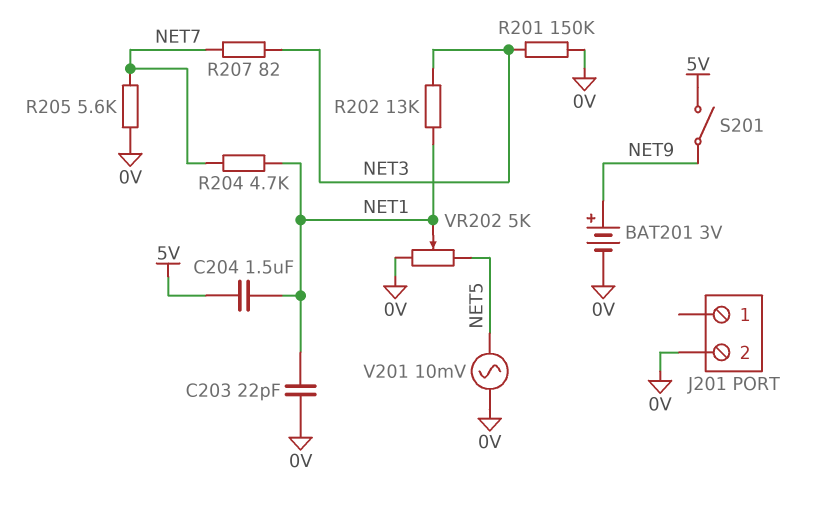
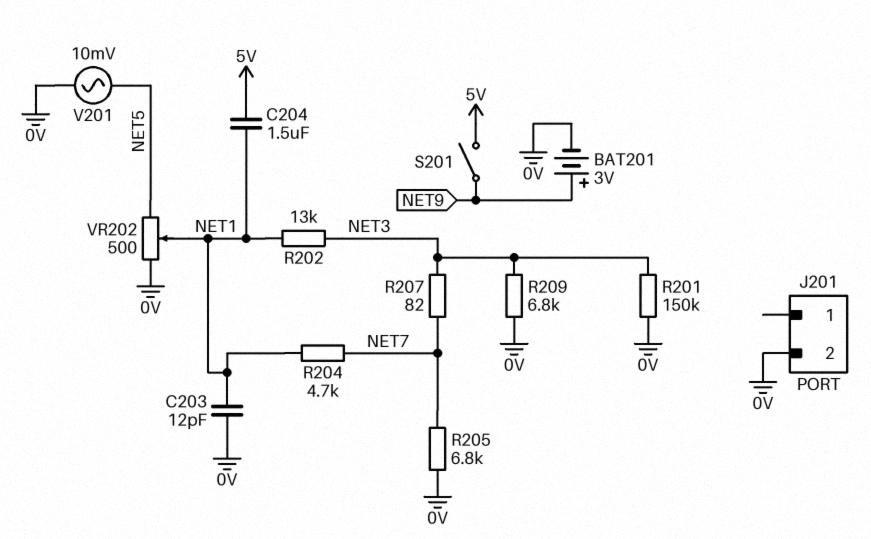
C203: 22pF (0V, NET1) -> 12pF (0V, NET1)
R205: 5.6k (0V, NET7) -> 6.8k (0V, NET7)
R209: none -> 6.8k (0V, NET3)
VR202: 5k (0V, NET5, wiper NET1) -> 500 (0V, NET5, wiper NET1)

